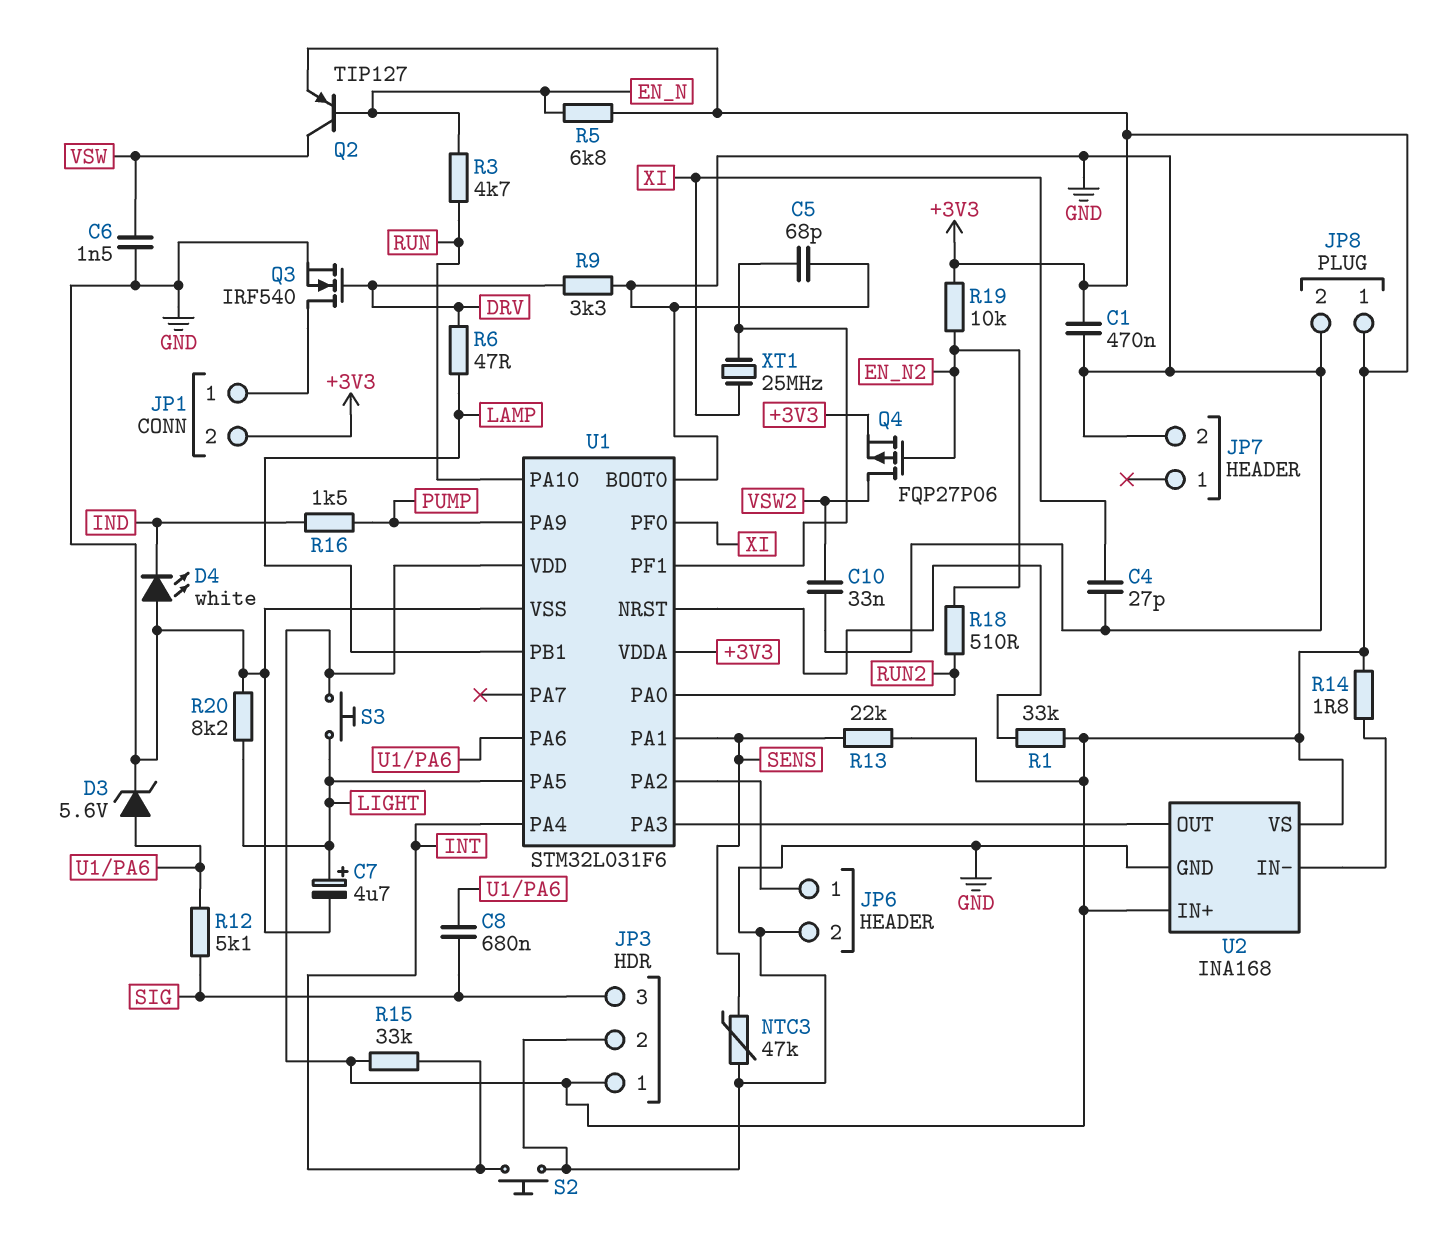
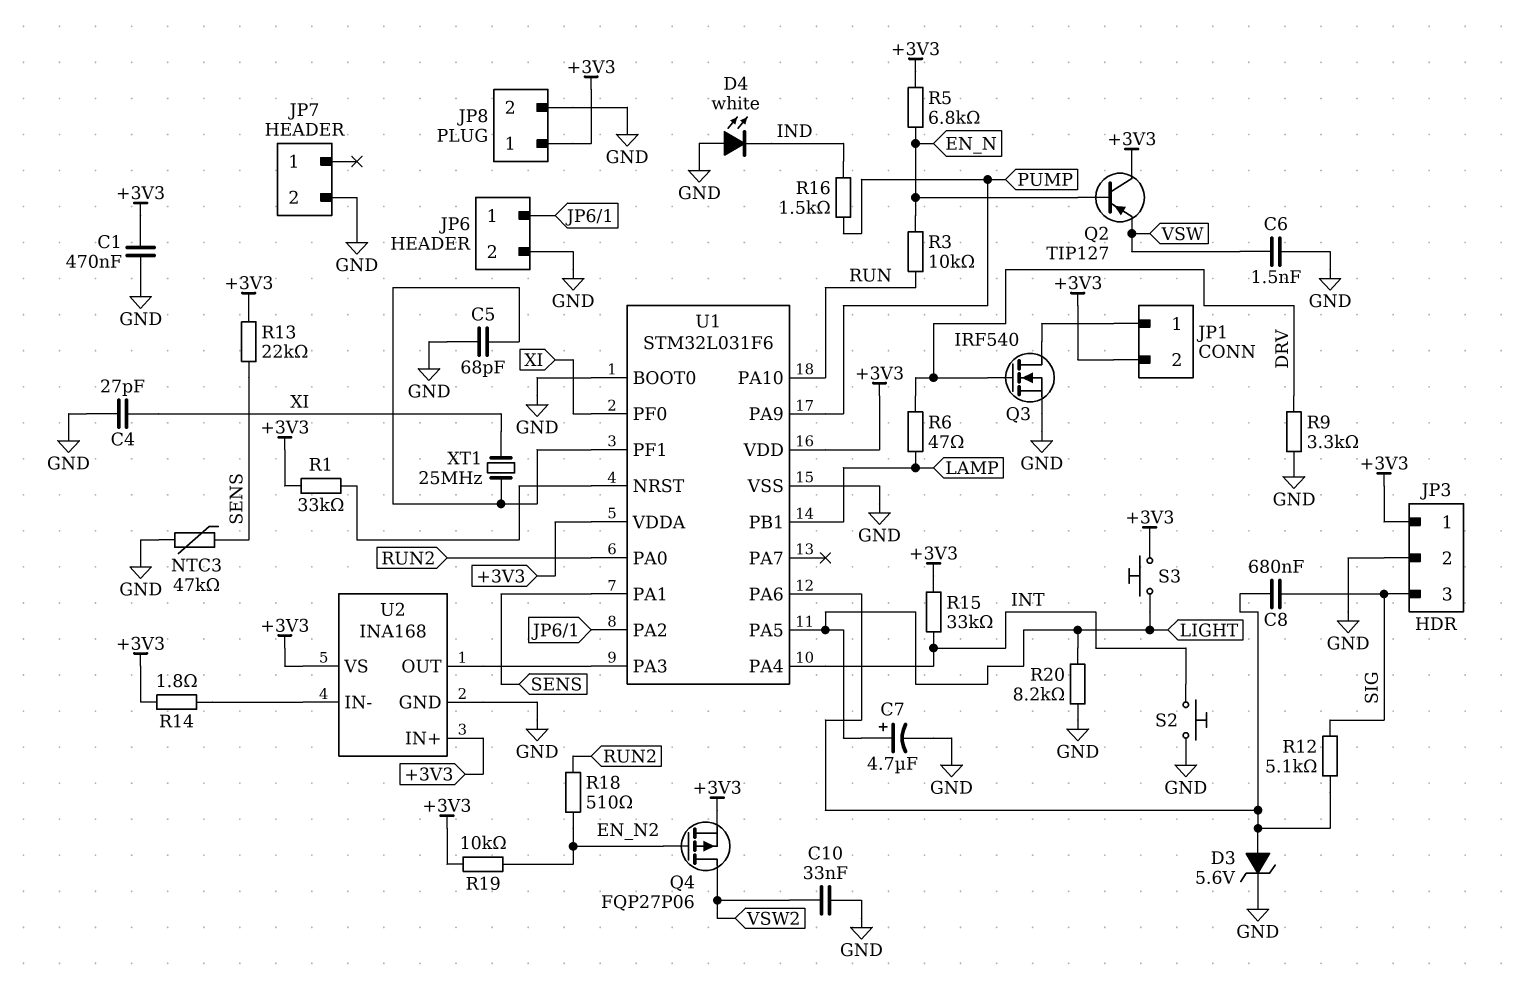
Q2: PNP TIP127 (B EN_N, C VSW, E +3V3) -> PNP TIP127 (B EN_N, C +3V3, E VSW)
R3: 4.7k (EN_N, RUN) -> 10k (EN_N, RUN)

